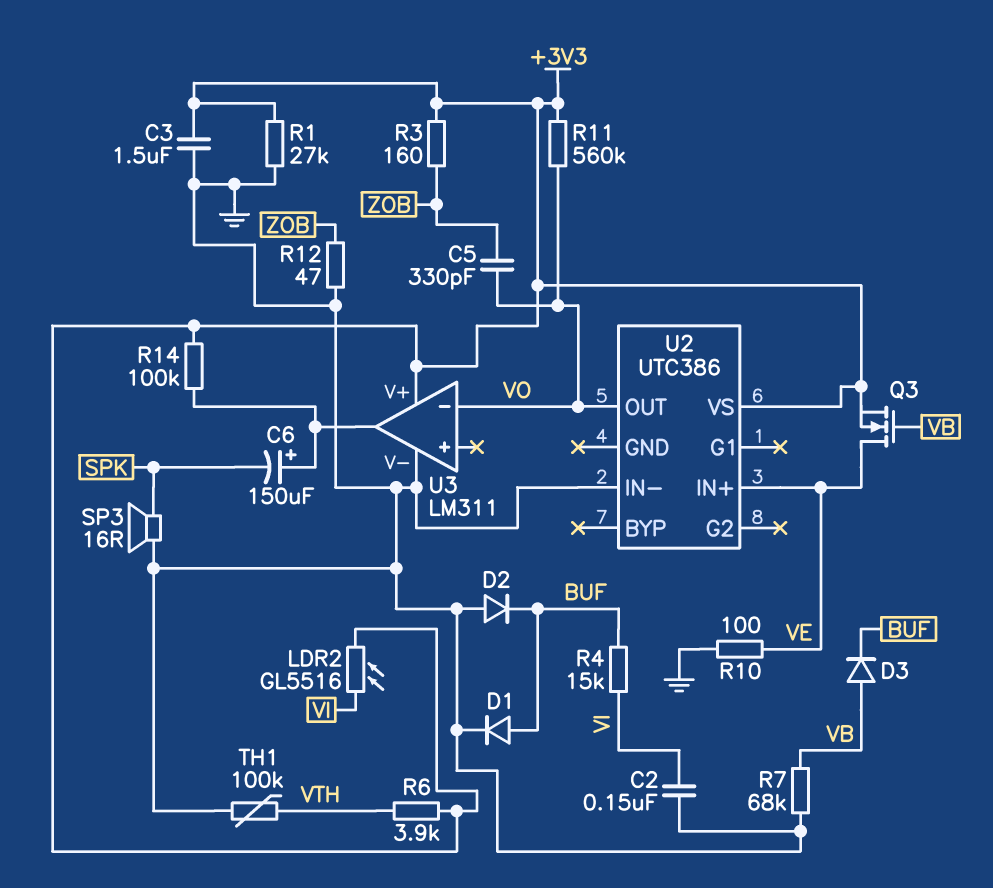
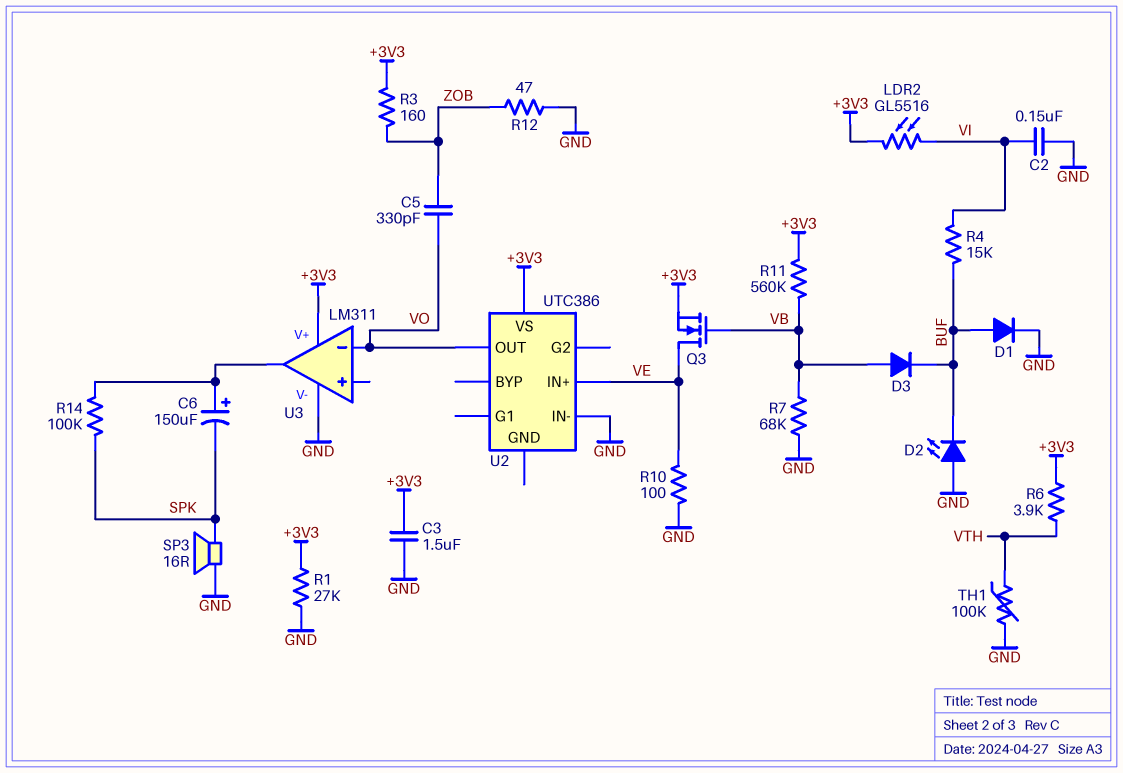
D2: diode (A GND, K BUF) -> LED (A GND, K BUF)
R11: 560k (+3V3, VO) -> 560k (+3V3, VB)
R14: 100k (+3V3, U3/out) -> 100k (SPK, U3/out)

